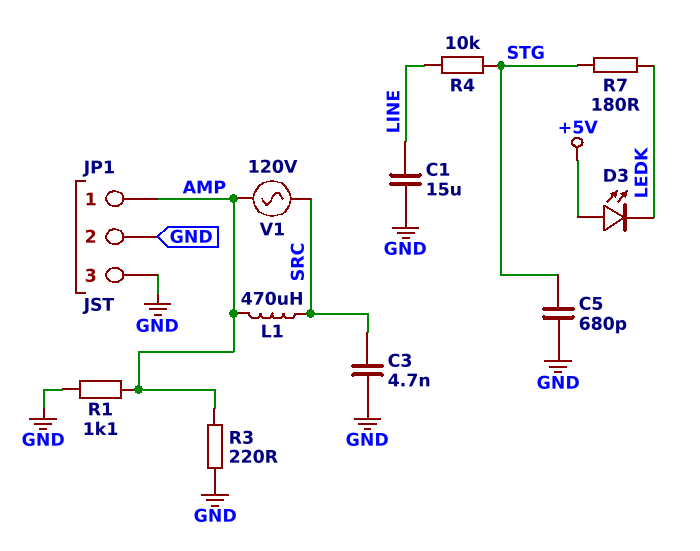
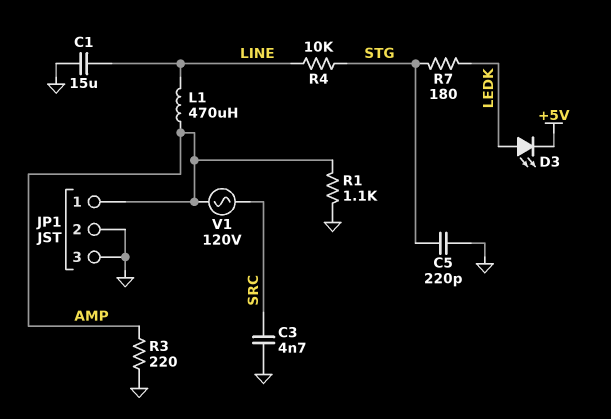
C5: 680pF (GND, STG) -> 220pF (GND, STG)
D3: LED (A +5V, K LEDK) -> LED (A LEDK, K +5V)
L1: 470uH (AMP, SRC) -> 470uH (AMP, LINE)

